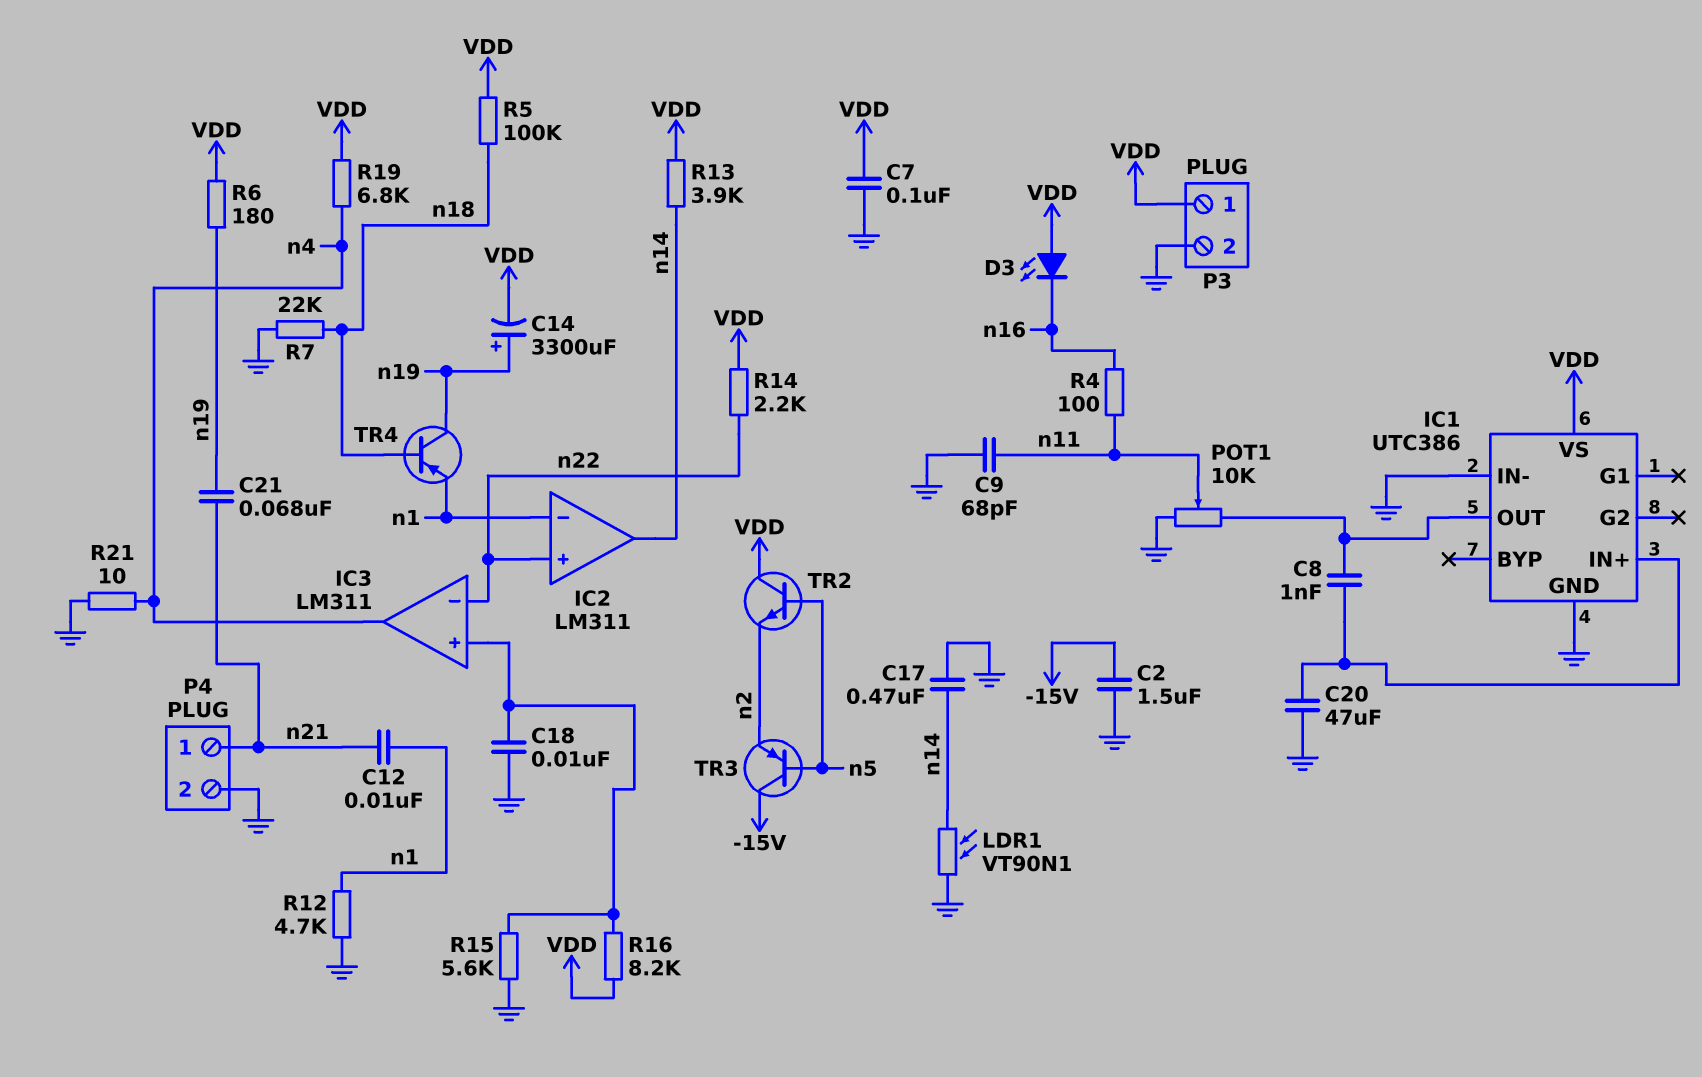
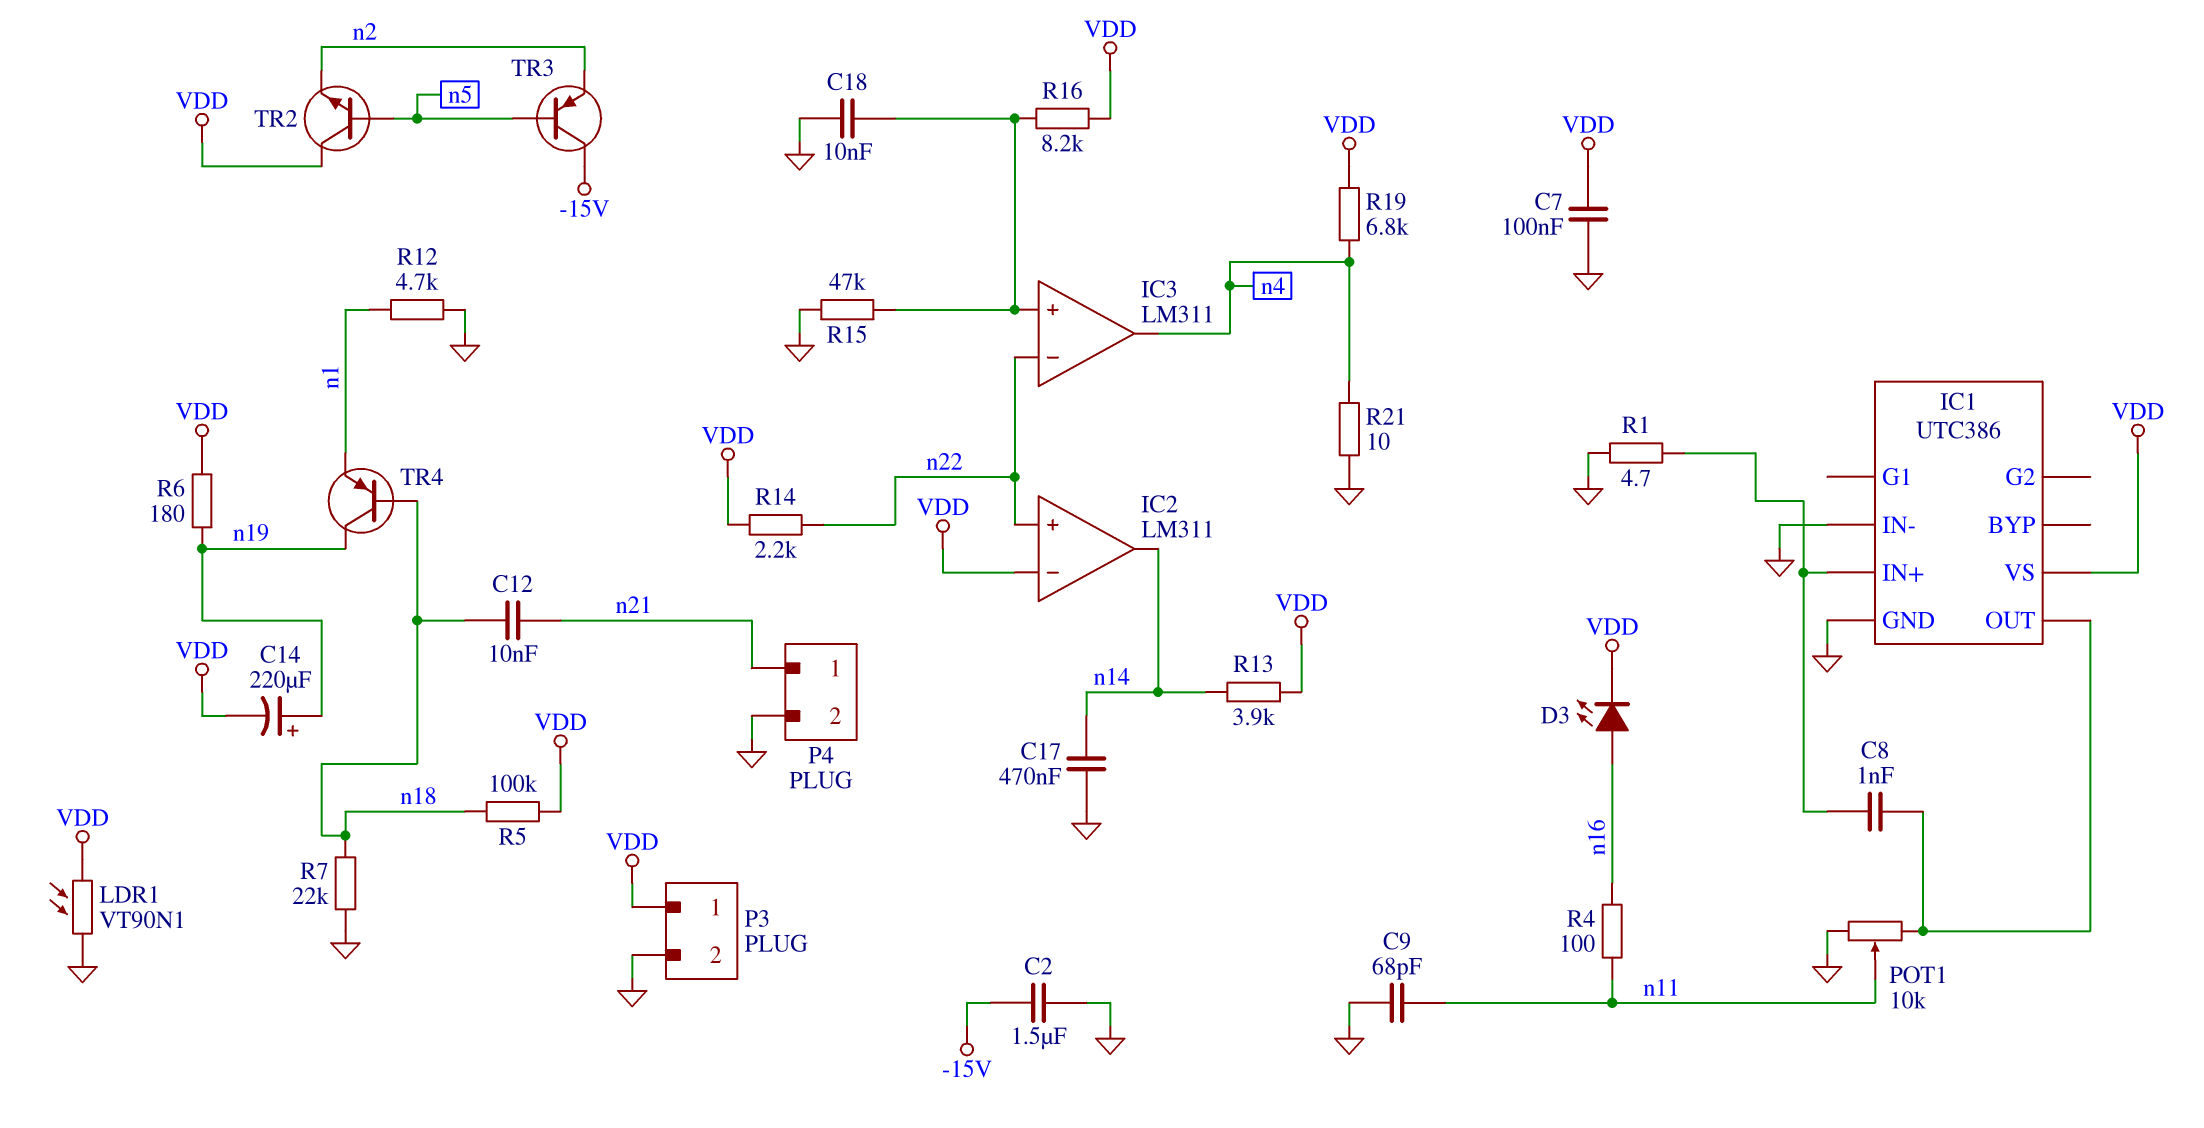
C12: 10nF (n1, n21) -> 10nF (n18, n21)
C14: 3300uF (plus n19, minus VDD) -> 220uF (plus n19, minus VDD)
C20: 47uF (GND, IC1/IN+) -> none
C21: 68nF (n19, n21) -> none
D3: LED (A VDD, K n16) -> LED (A n16, K VDD)
IC2 pin in-: n1 -> VDD
LDR1: VT90N1 (GND, n14) -> VT90N1 (GND, VDD)
R1: none -> 4.7 (GND, IC1/IN+)
R15: 5.6k (GND, IC3/in+) -> 47k (GND, IC3/in+)

